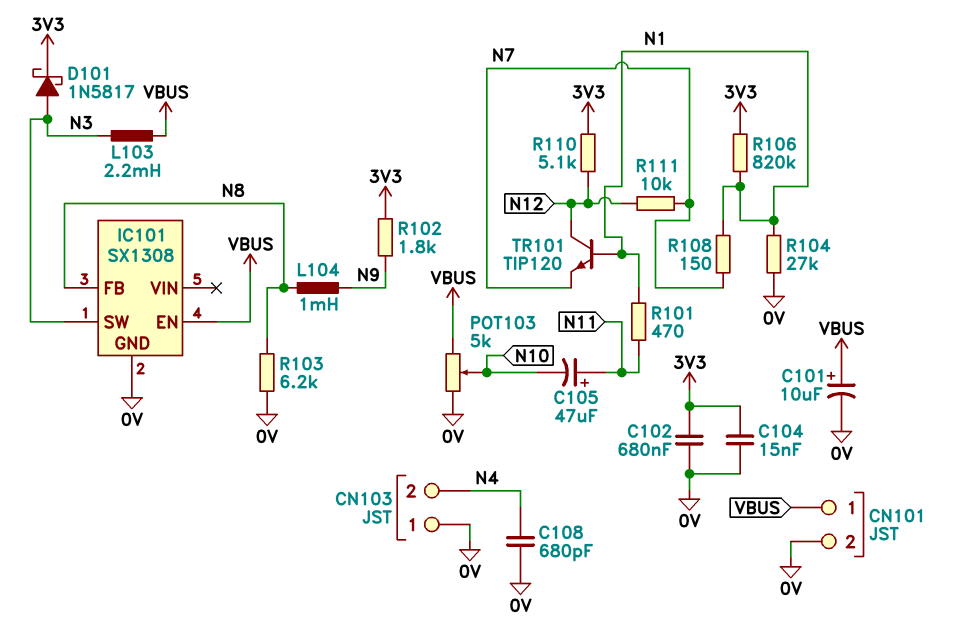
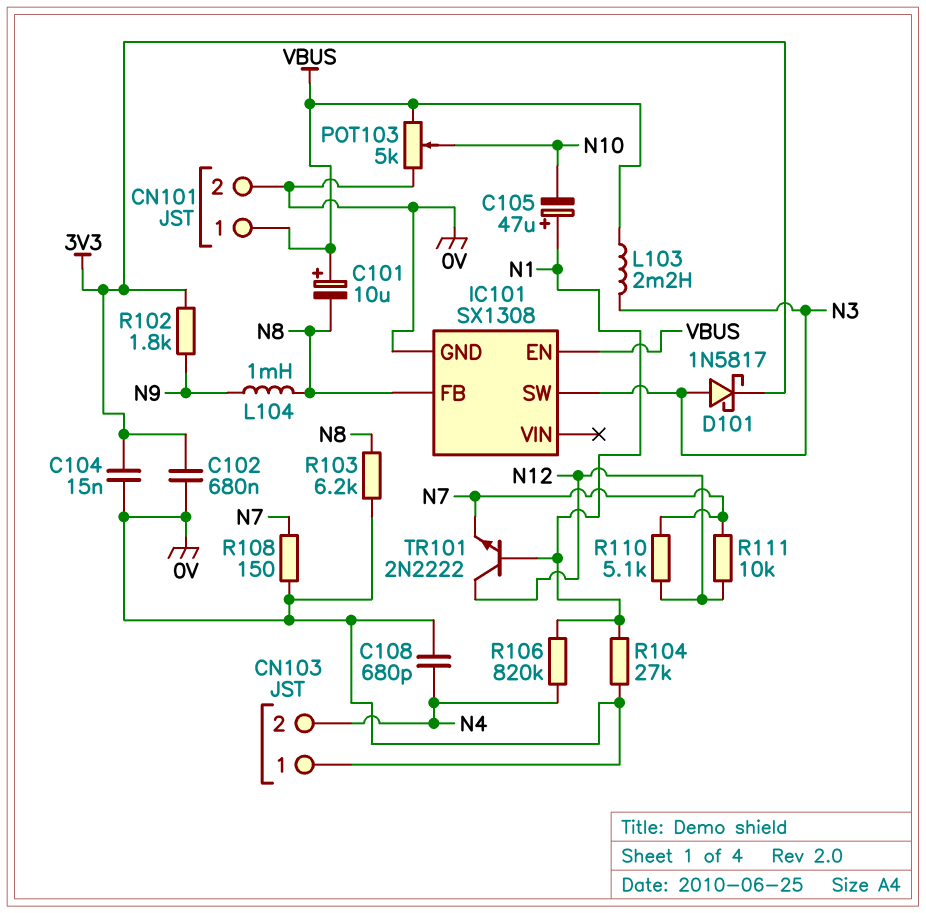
C101: 10uF (plus VBUS, minus 0V) -> 10uF (plus VBUS, minus N8)
C105: 47uF (plus N11, minus N10) -> 47uF (plus N1, minus N10)
R101: 470 (N1, N11) -> none
R106: 820k (3V3, N1) -> 820k (N1, N4)
R108: 150 (N1, N7) -> 150 (0V, N7)
R110: 5.1k (3V3, N12) -> 5.1k (N7, N12)
TR101: NPN TIP120 (B N1, C N12, E N7) -> NPN 2N2222 (B N1, C N12, E N7)

